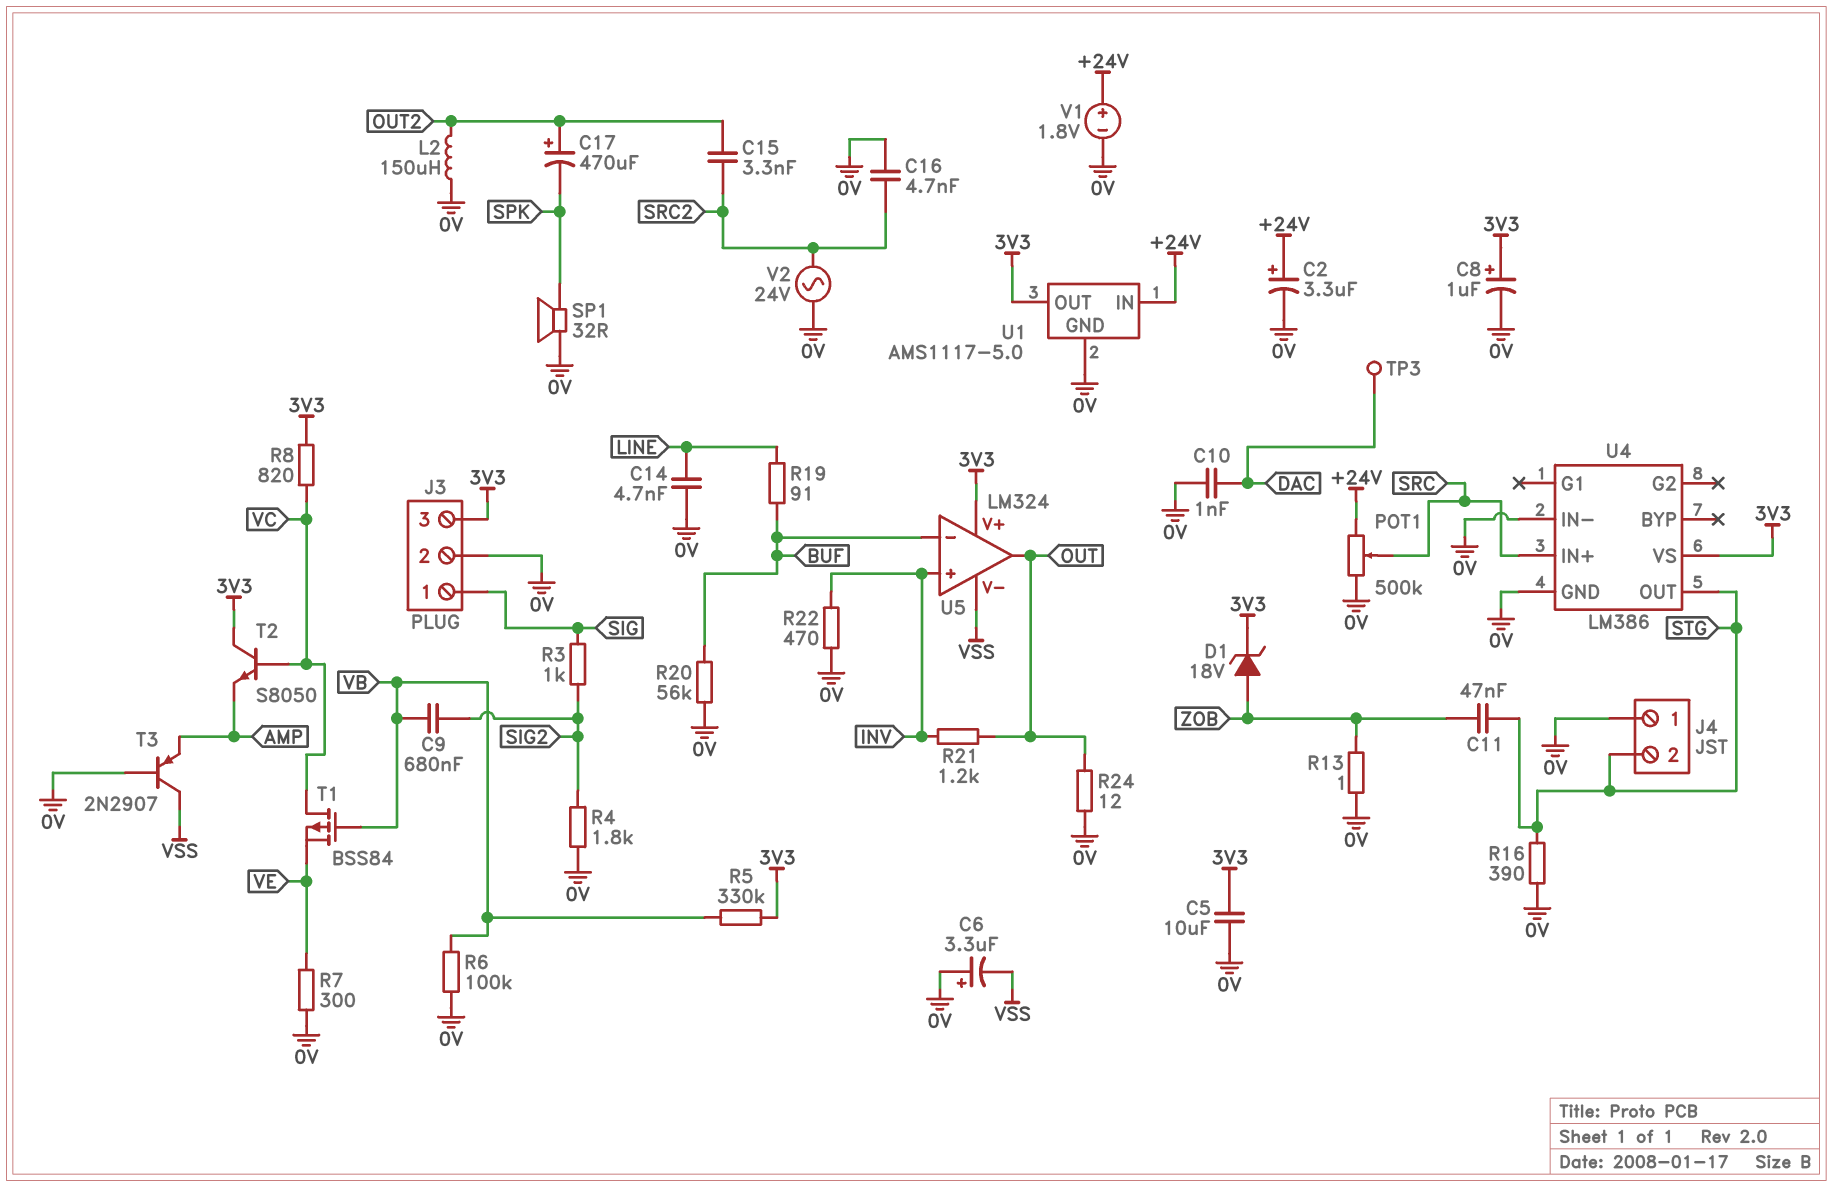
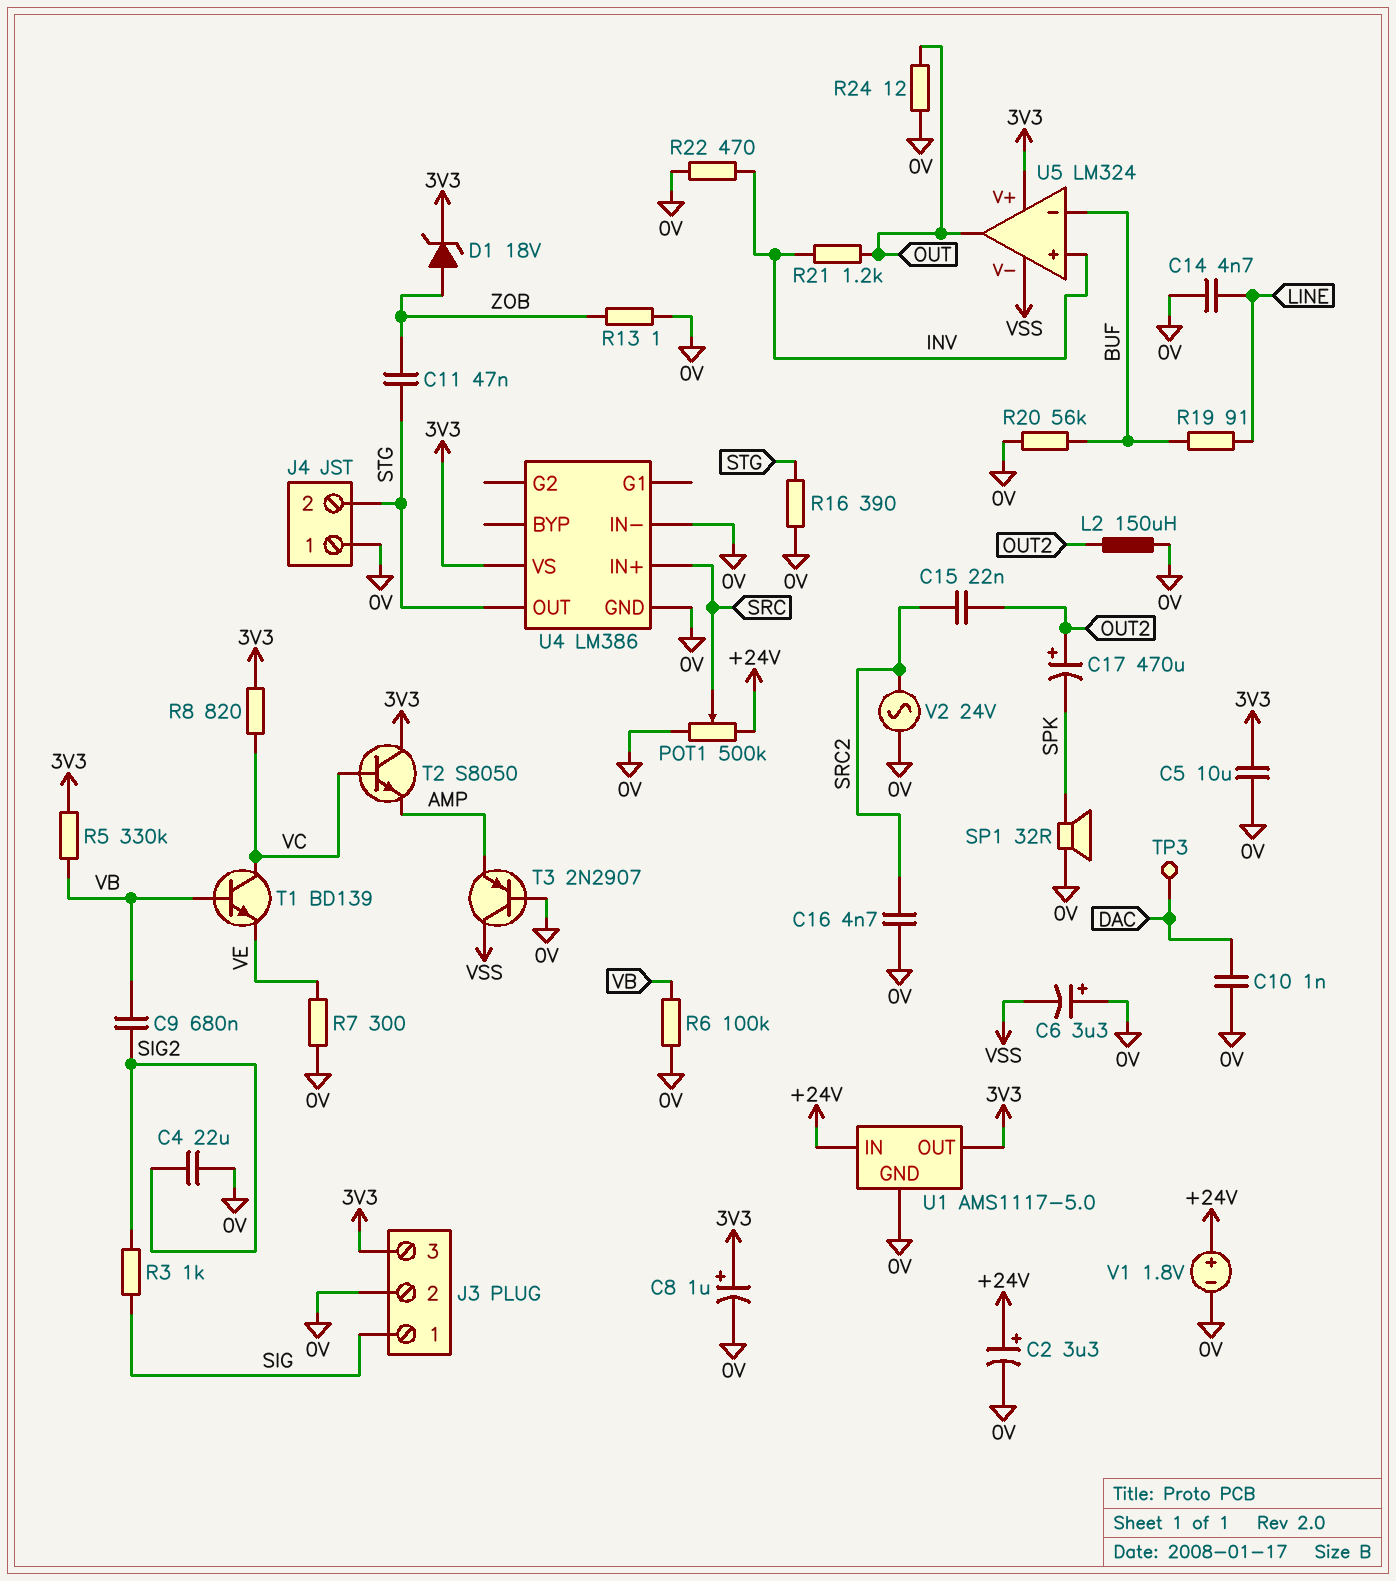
C4: none -> 22uF (0V, SIG2)
C15: 3.3nF (OUT2, SRC2) -> 22nF (OUT2, SRC2)
R4: 1.8k (0V, SIG2) -> none
T1: PMOS BSS84 (G VB, D VC, S VE) -> NPN BD139 (B VB, C VC, E VE)

